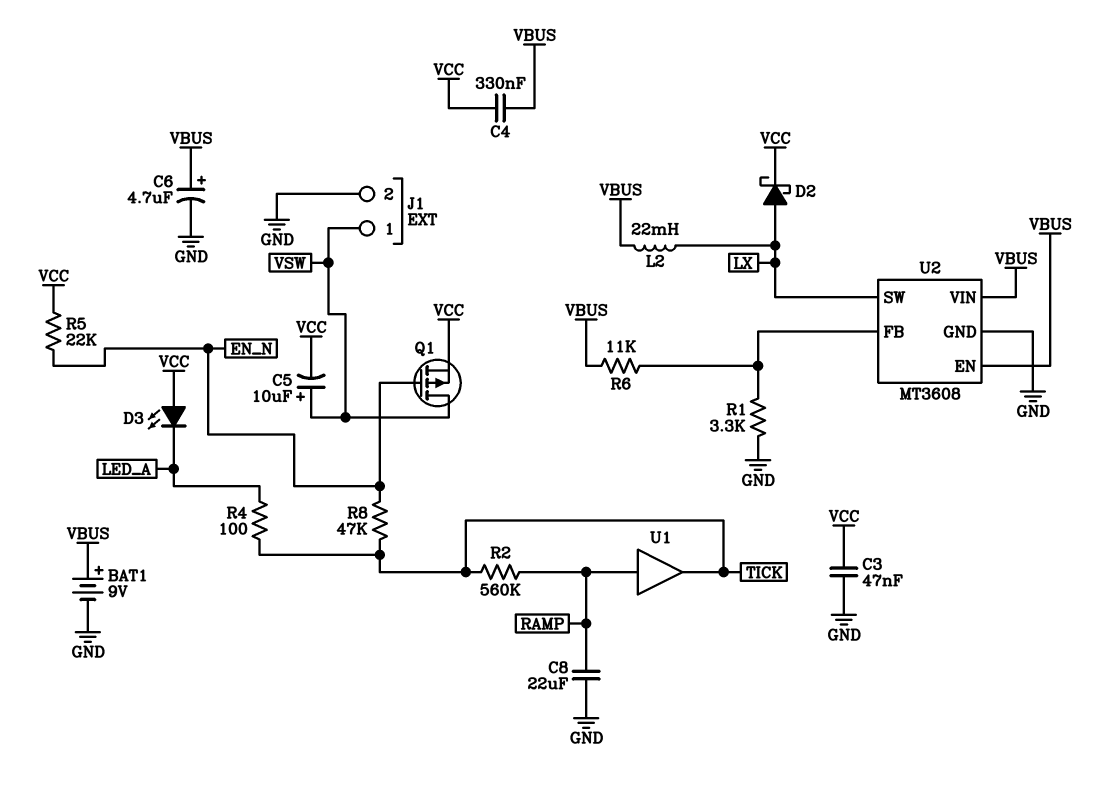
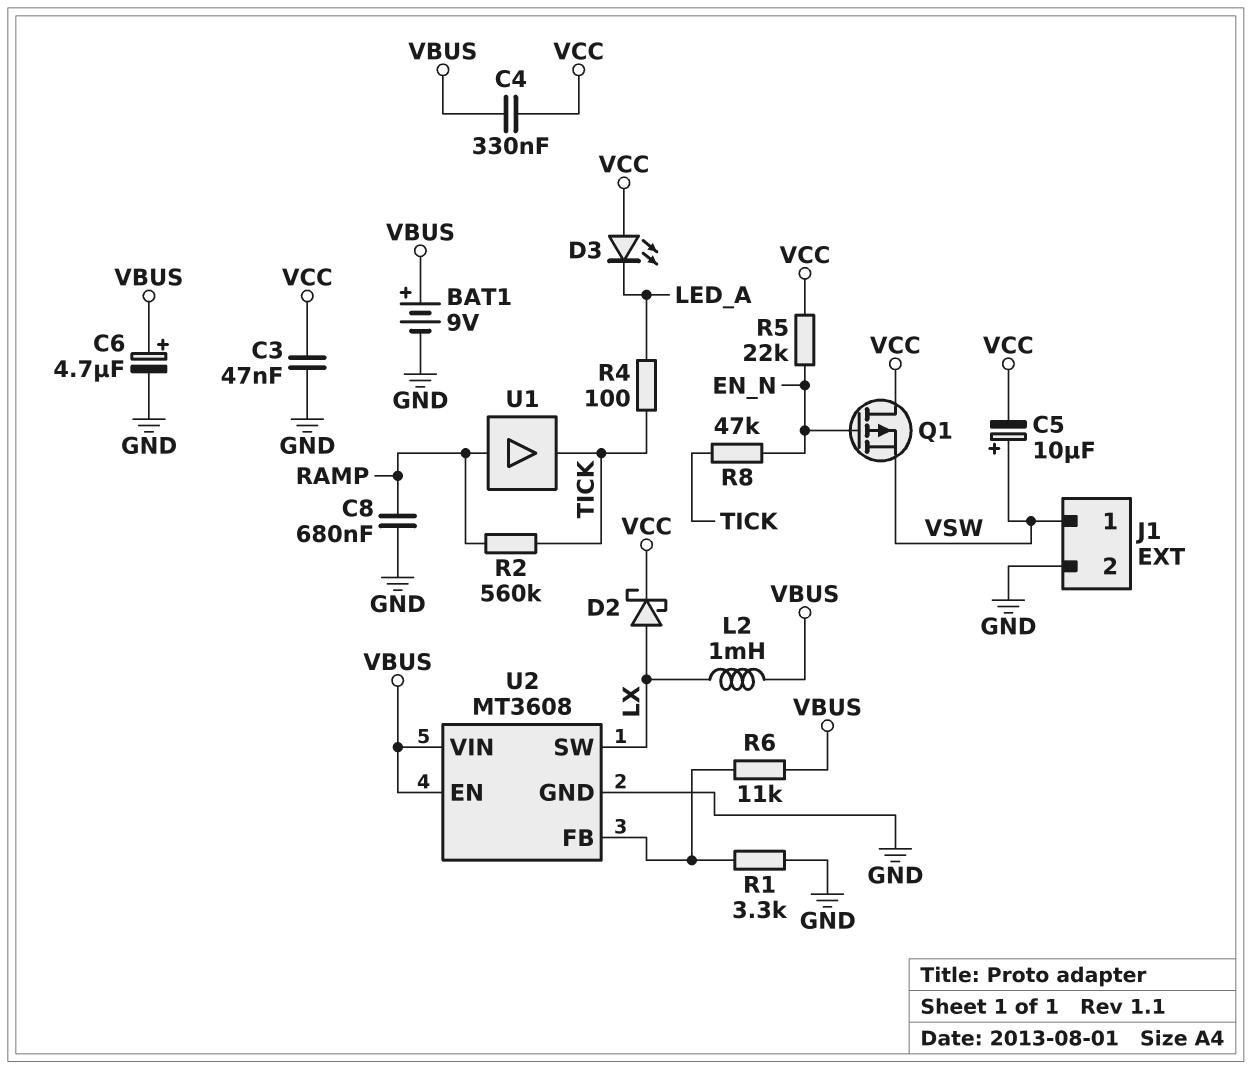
C8: 22uF (GND, RAMP) -> 680nF (GND, RAMP)
L2: 22mH (LX, VBUS) -> 1mH (LX, VBUS)
Q1: PMOS (G EN_N, D VSW, S VCC) -> PMOS (G EN_N, D VCC, S VSW)

